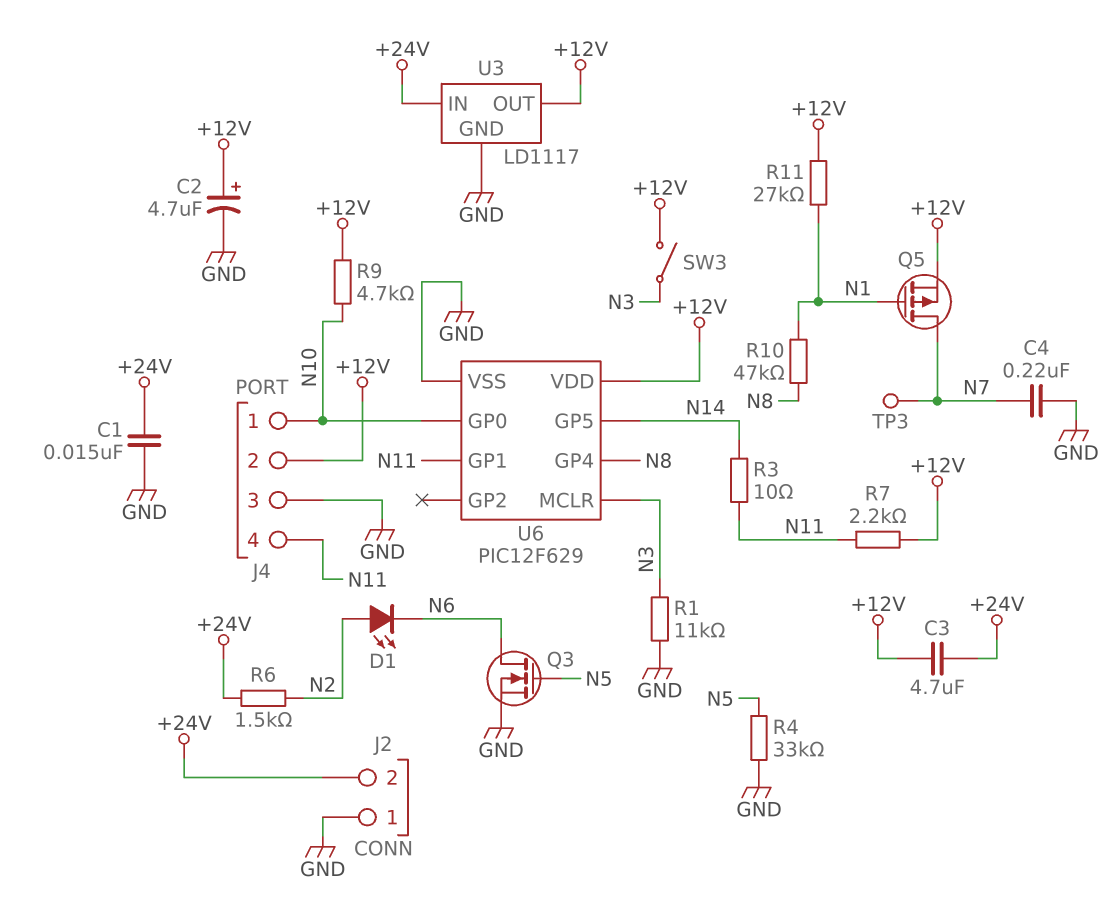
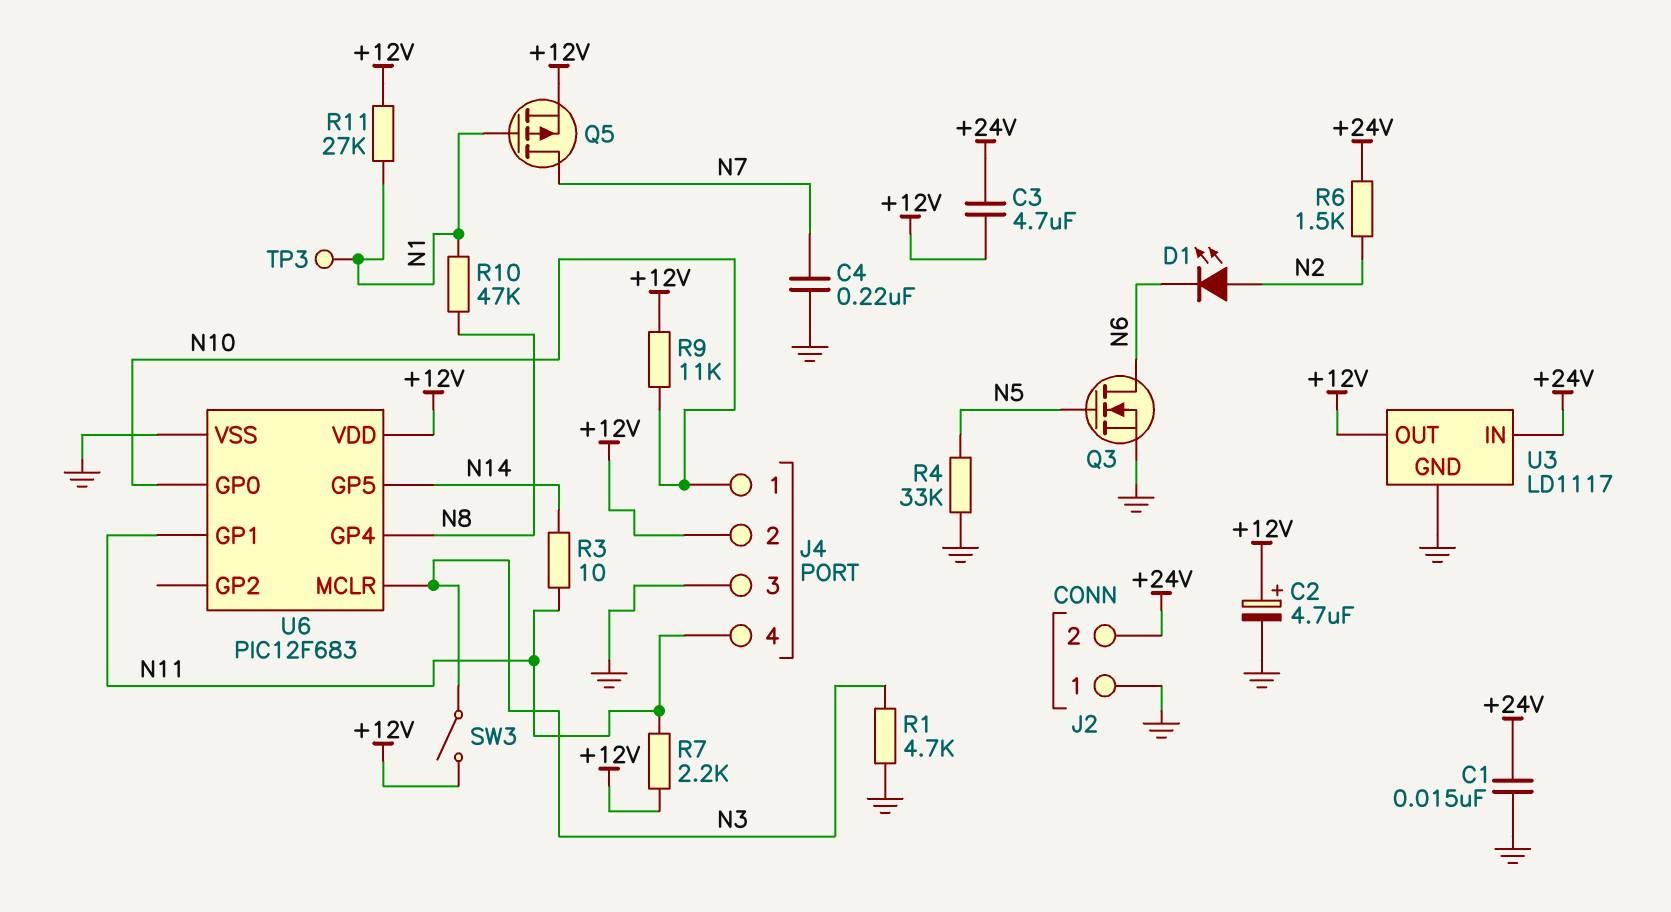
R1: 11k (GND, N3) -> 4.7k (GND, N3)
R9: 4.7k (+12V, N10) -> 11k (+12V, N10)
TP3: test point (N7) -> test point (N1)
U6: PIC12F629 -> PIC12F683

